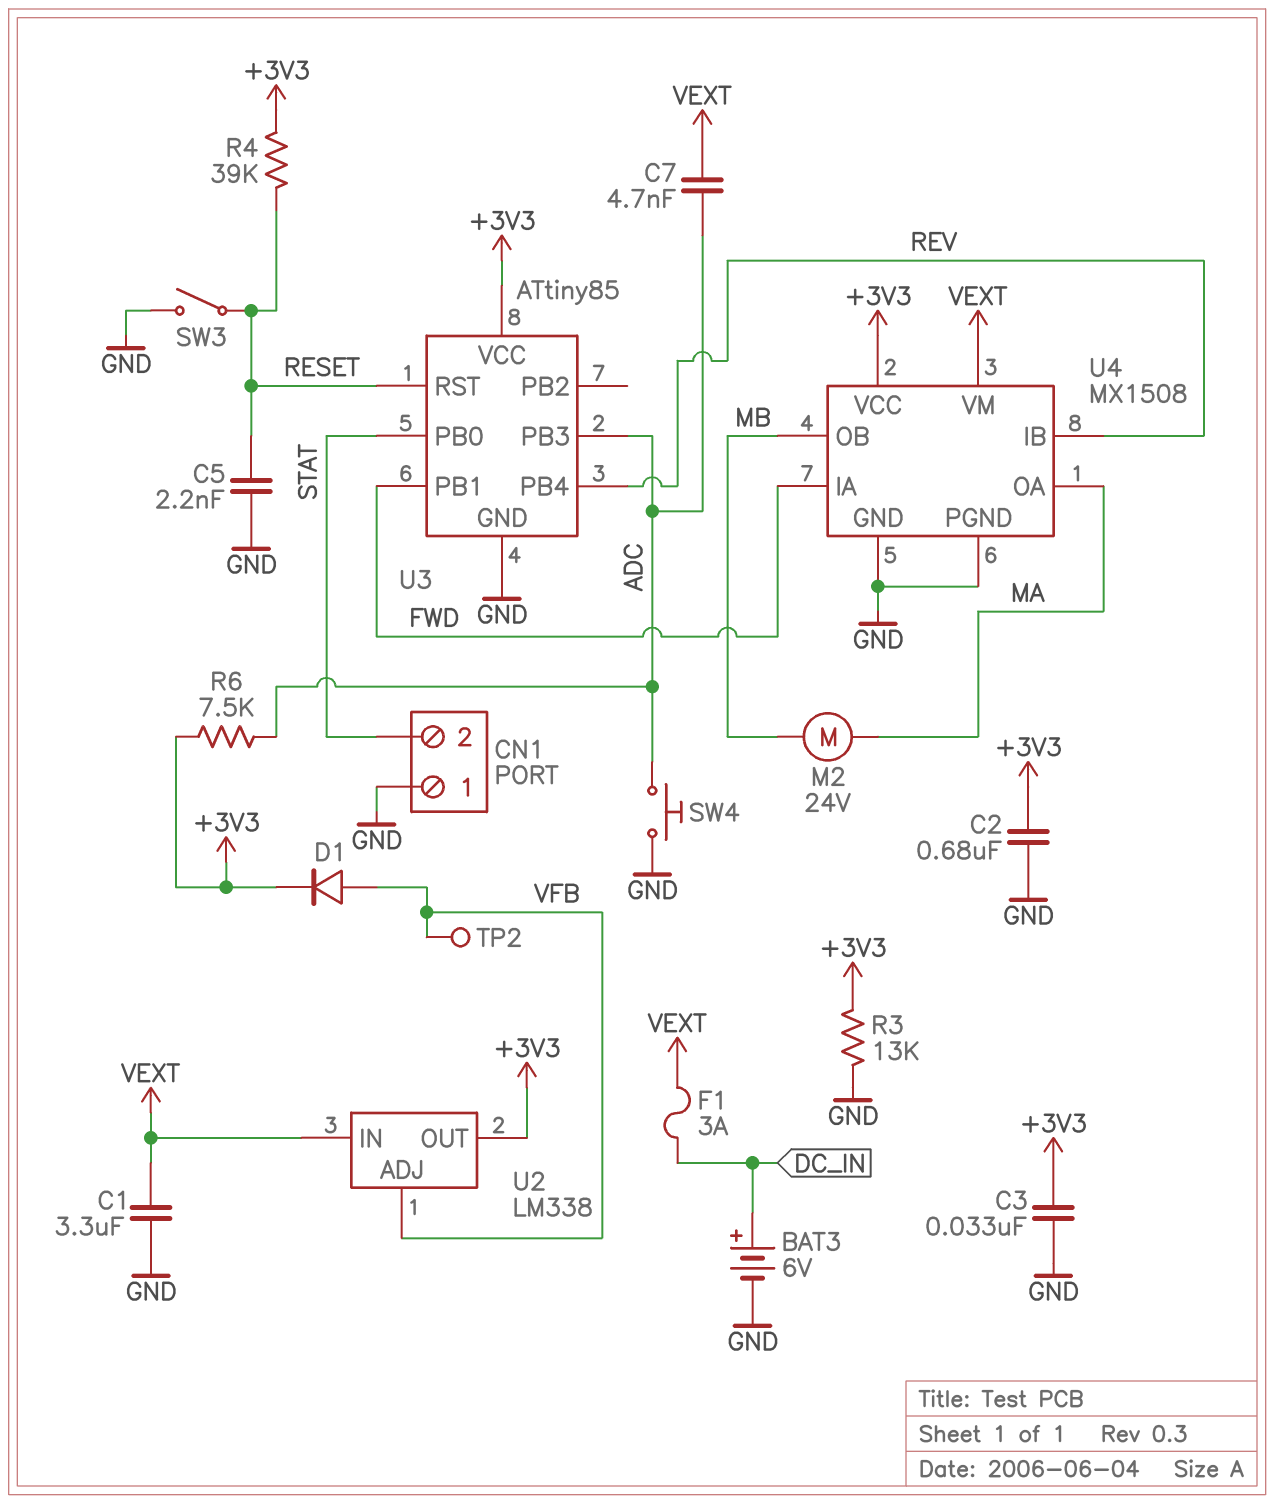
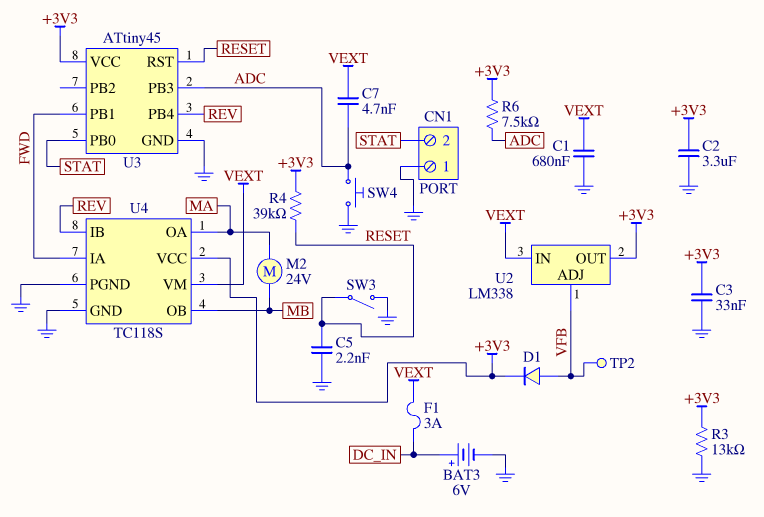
C1: 3.3uF (GND, VEXT) -> 680nF (GND, VEXT)
C2: 680nF (+3V3, GND) -> 3.3uF (+3V3, GND)
U3: ATtiny85 -> ATtiny45
U4: MX1508 -> TC118S

